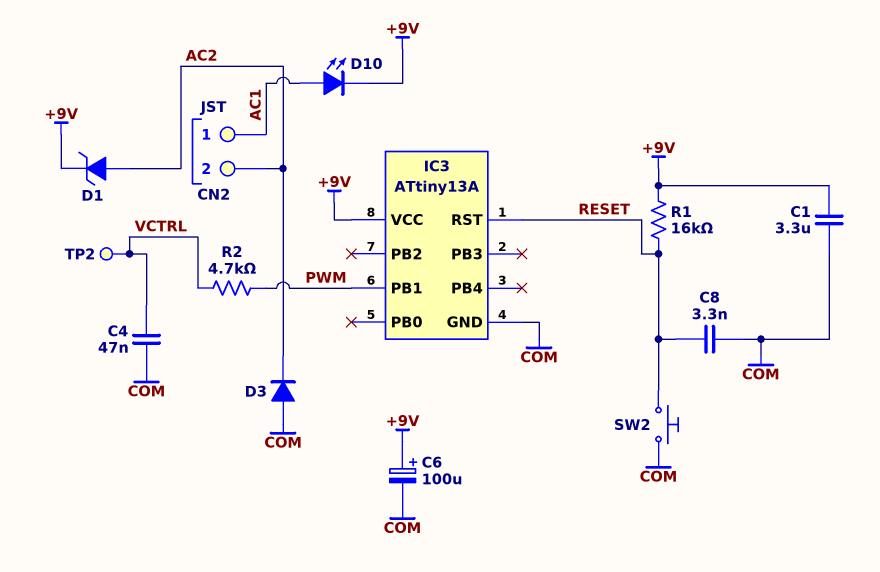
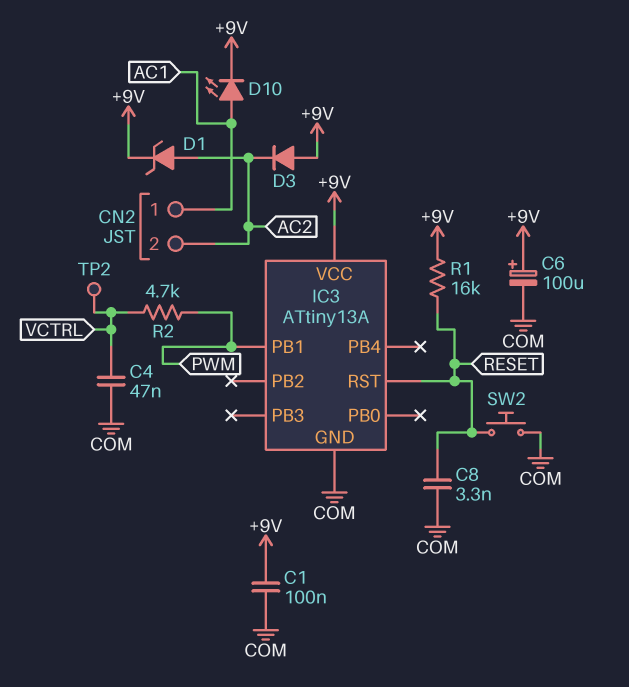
C1: 3.3uF (+9V, COM) -> 100nF (+9V, COM)
D3: diode (A COM, K AC2) -> diode (A +9V, K AC2)

